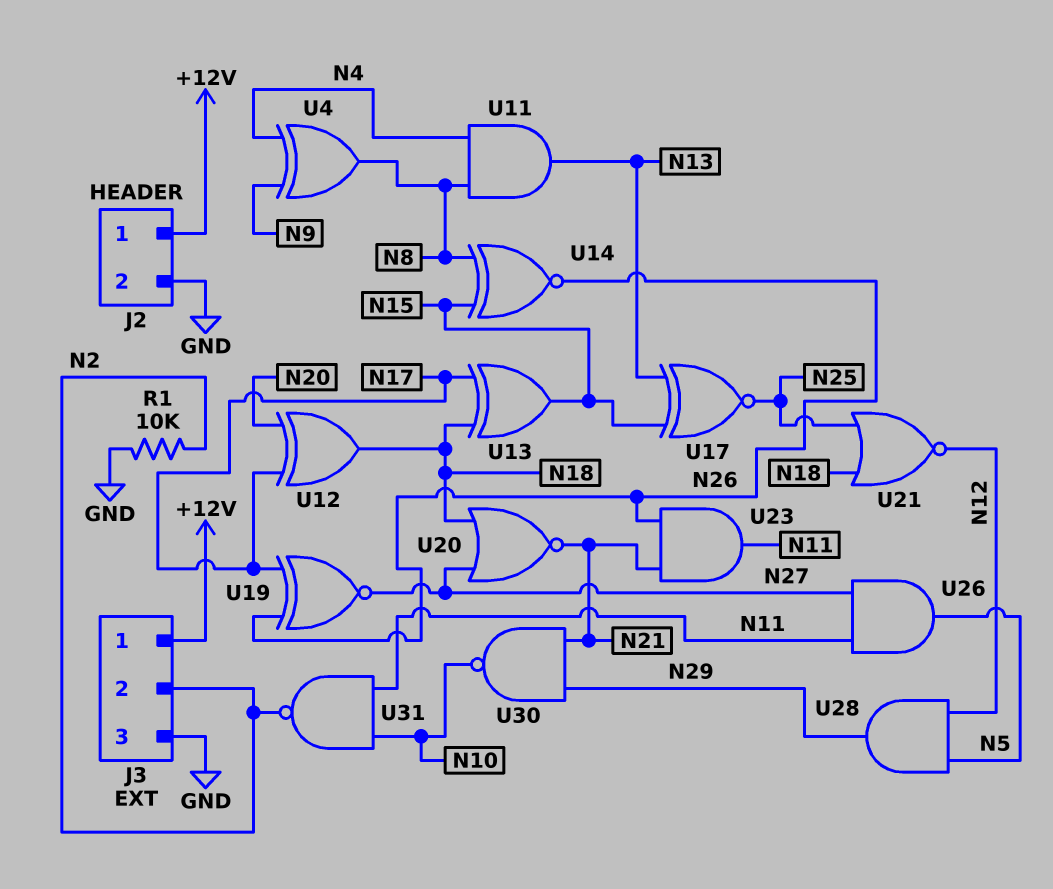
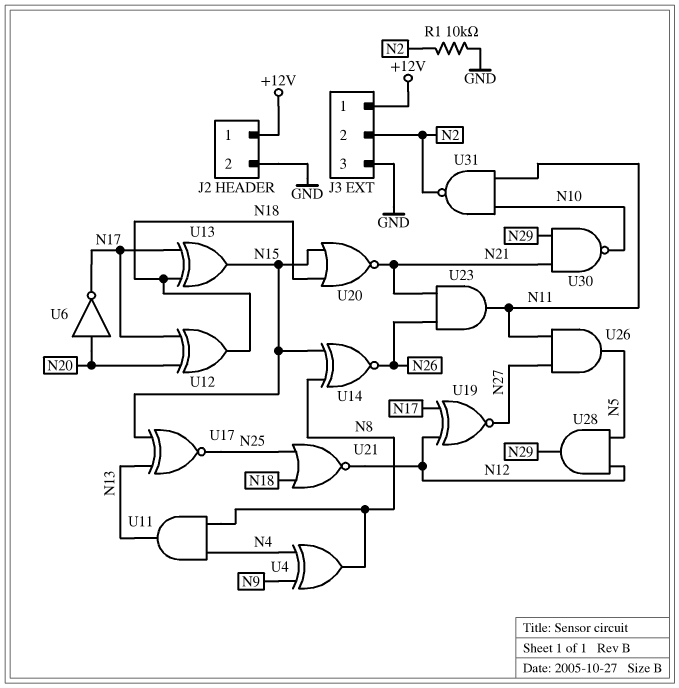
U6: none -> NOT (in N20, out N17)
U19: XNOR (in N17, in N26, out N27) -> XNOR (in N12, in N17, out N27)
U20: NOR (in N18, in N27, out N21) -> NOR (in N15, in N18, out N21)

